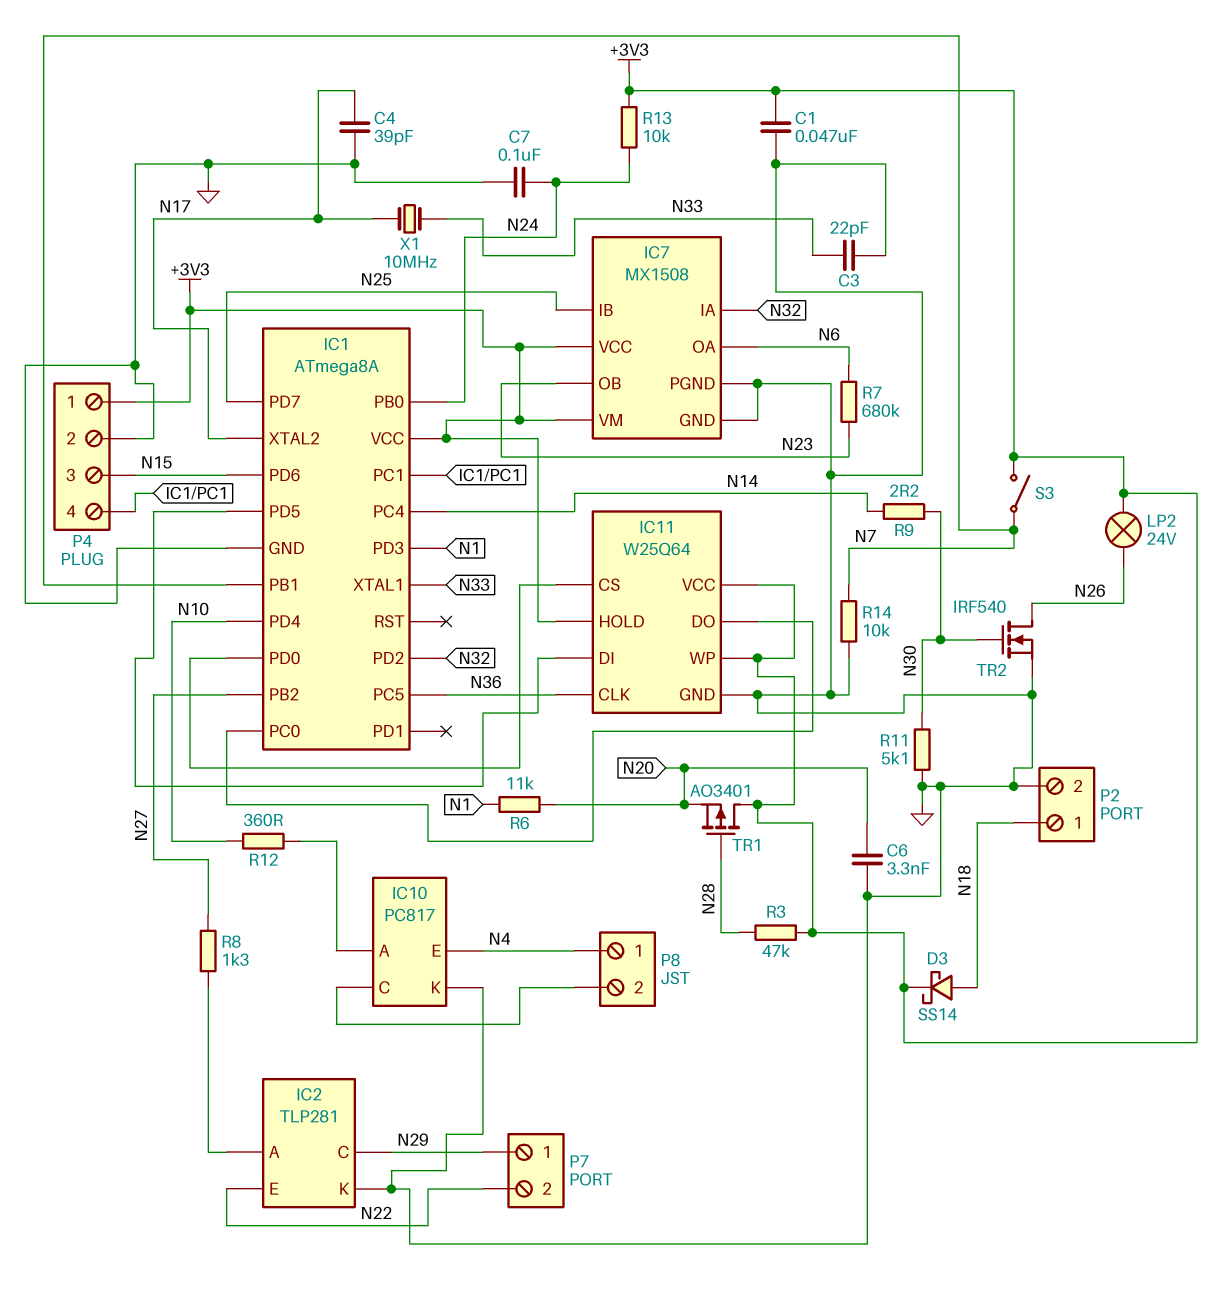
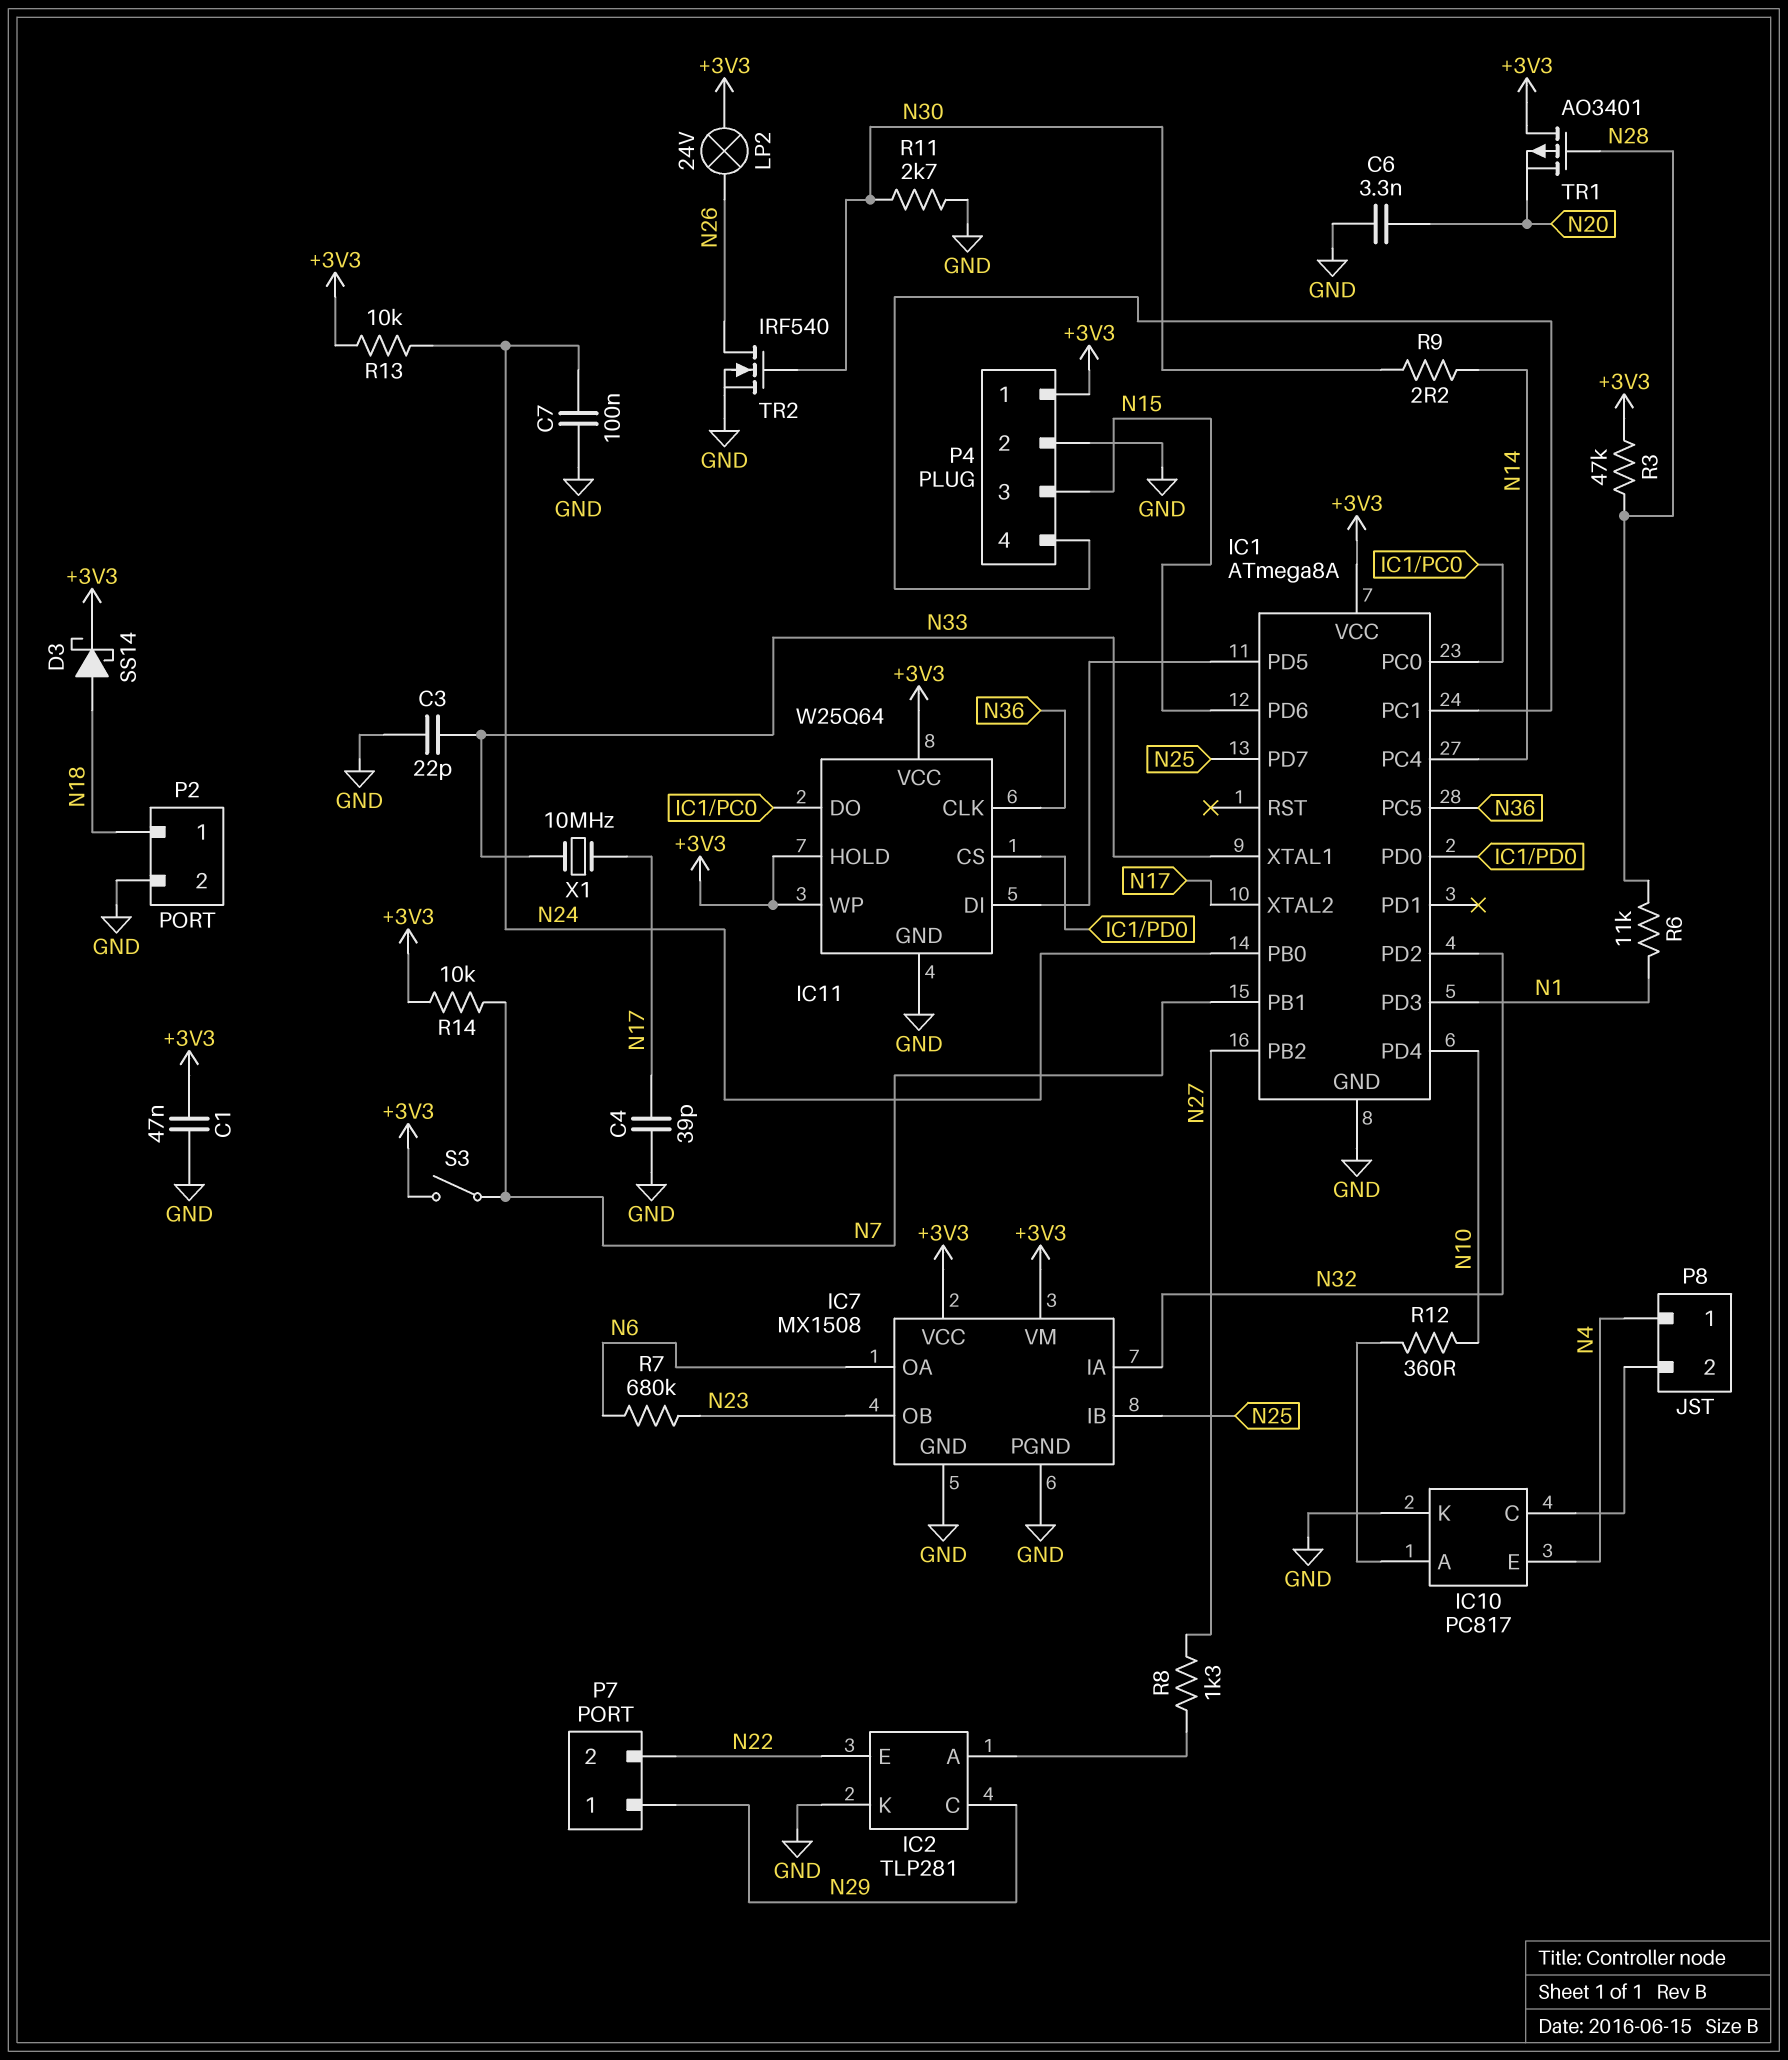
R6: 11k (N1, N20) -> 11k (N1, N28)
R11: 5.1k (GND, N30) -> 2.7k (GND, N30)
R14: 10k (GND, N7) -> 10k (+3V3, N7)

